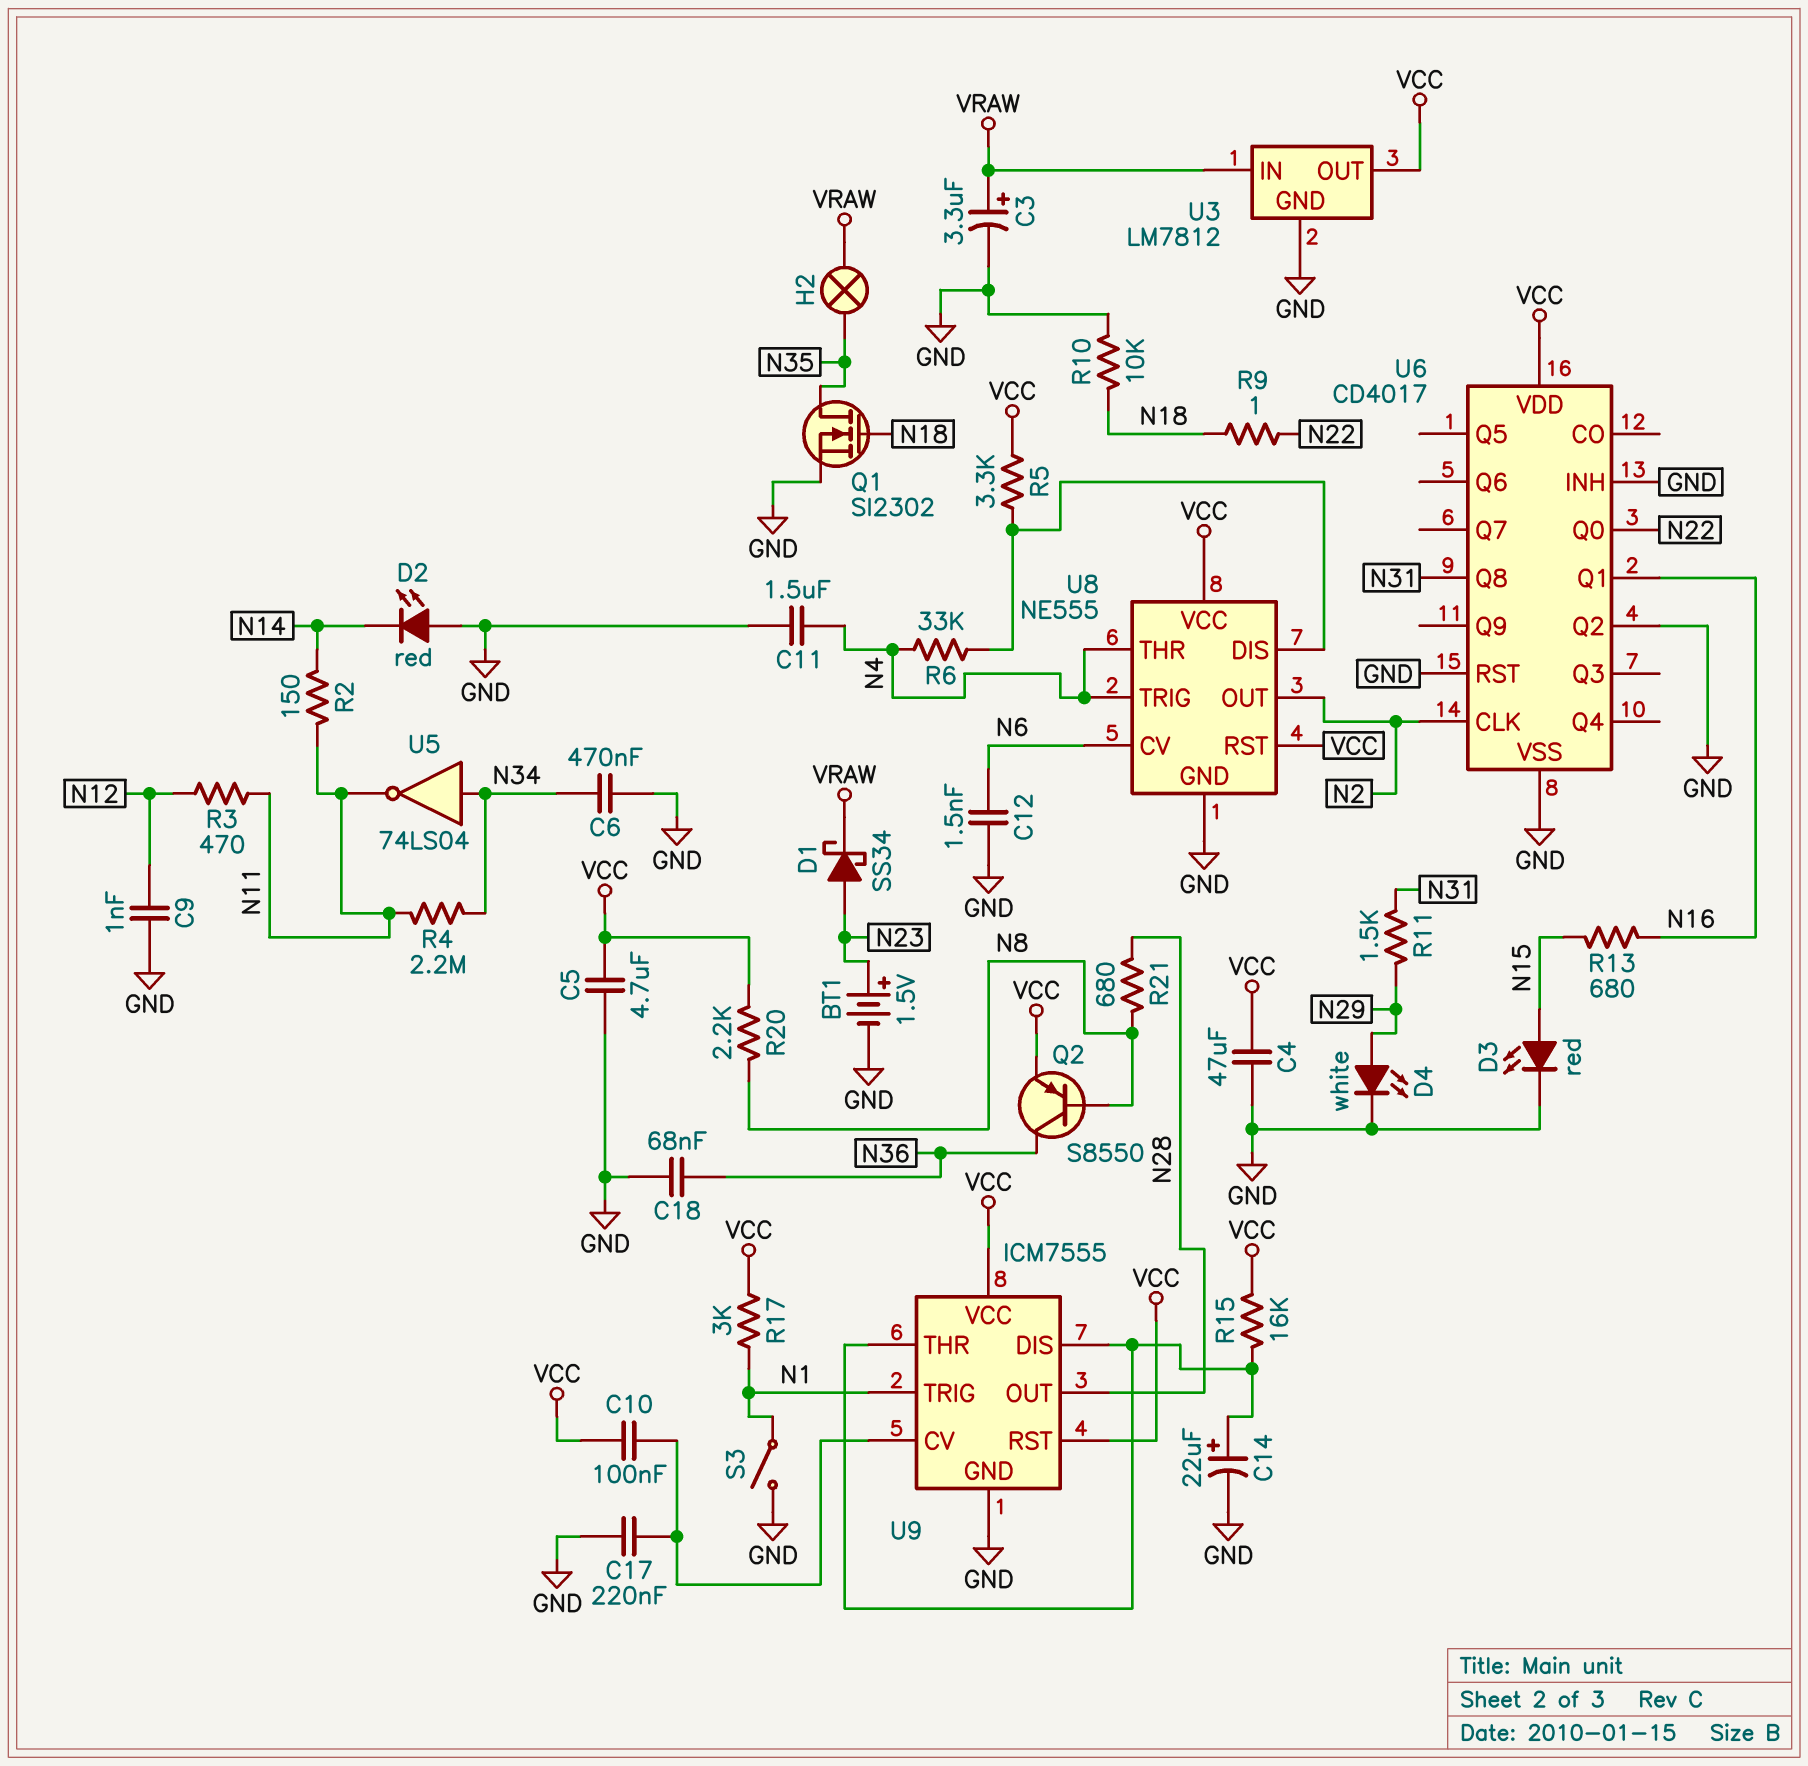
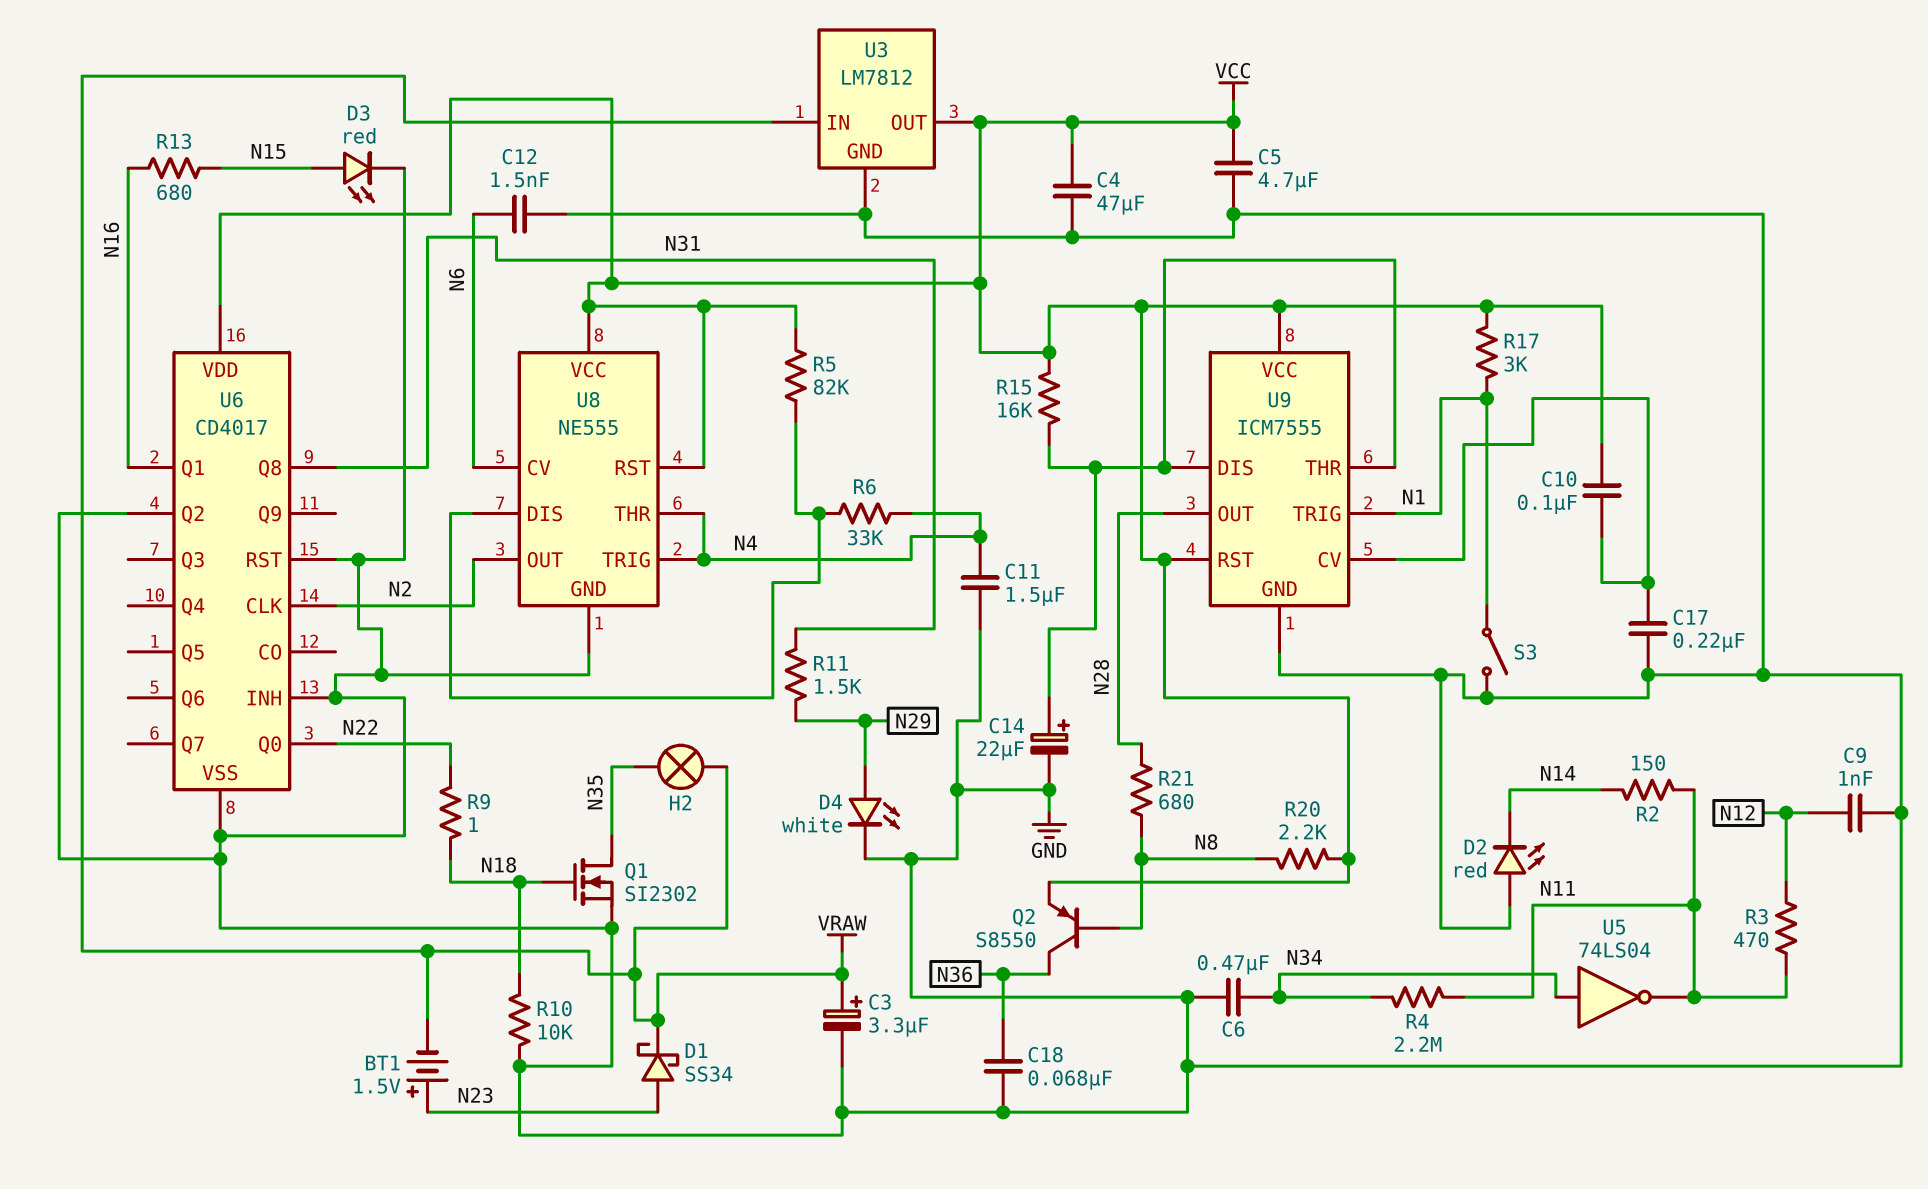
BT1: 1.5V (plus N23, minus GND) -> 1.5V (plus N23, minus VRAW)
R5: 3.3k (U8/DIS, VCC) -> 82k (U8/DIS, VCC)

